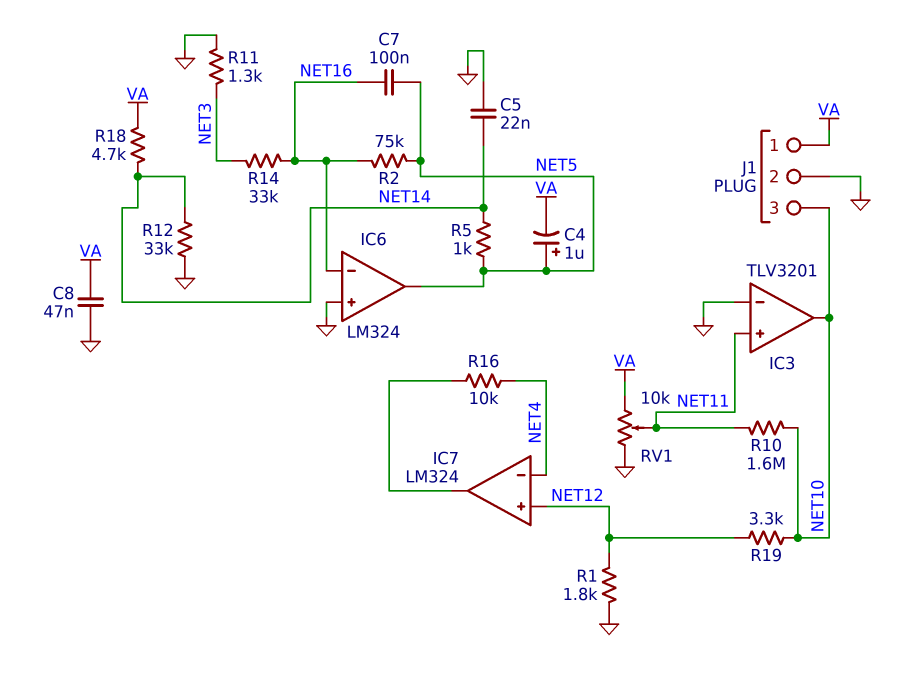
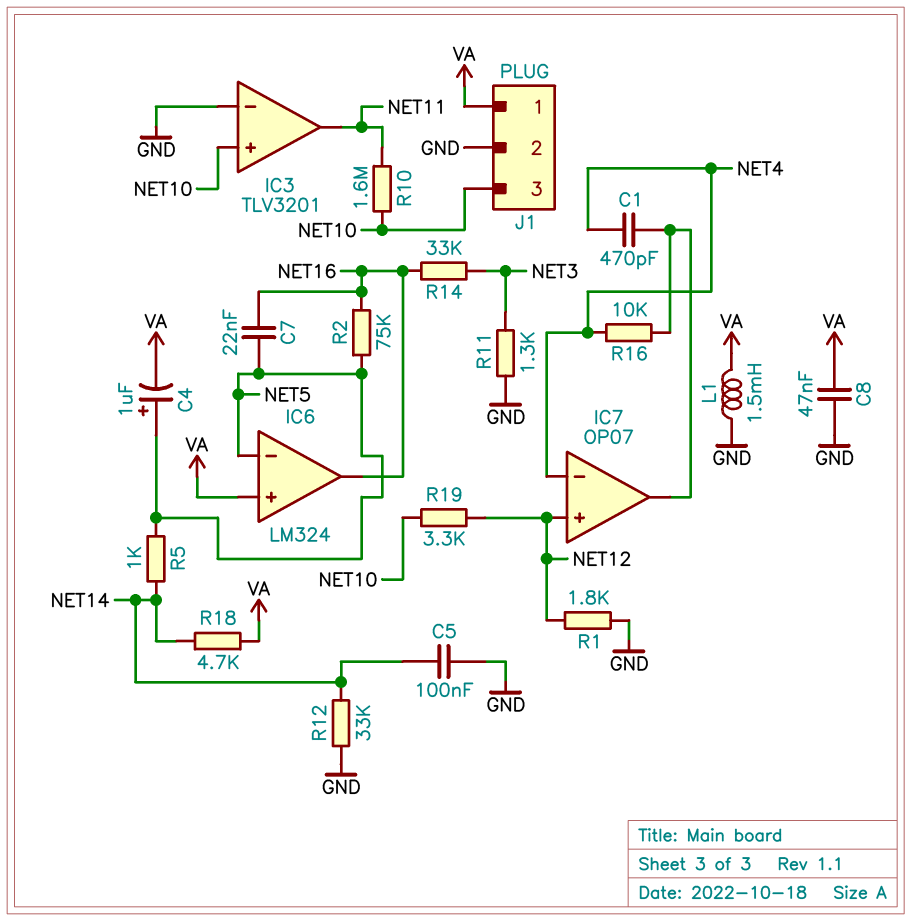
C1: none -> 470pF (IC7/out, NET4)
C5: 22nF (GND, NET14) -> 100nF (GND, NET14)
C7: 100nF (NET5, NET16) -> 22nF (NET5, NET16)
IC3 pin in+: NET11 -> NET10
IC3 pin out: NET10 -> NET11
IC6 pin in+: GND -> VA
IC6 pin in-: NET16 -> NET5
IC6 pin out: NET5 -> NET16
IC7: LM324 -> OP07
L1: none -> 1.5mH (GND, VA)
RV1: 10k (GND, VA, wiper NET11) -> none

